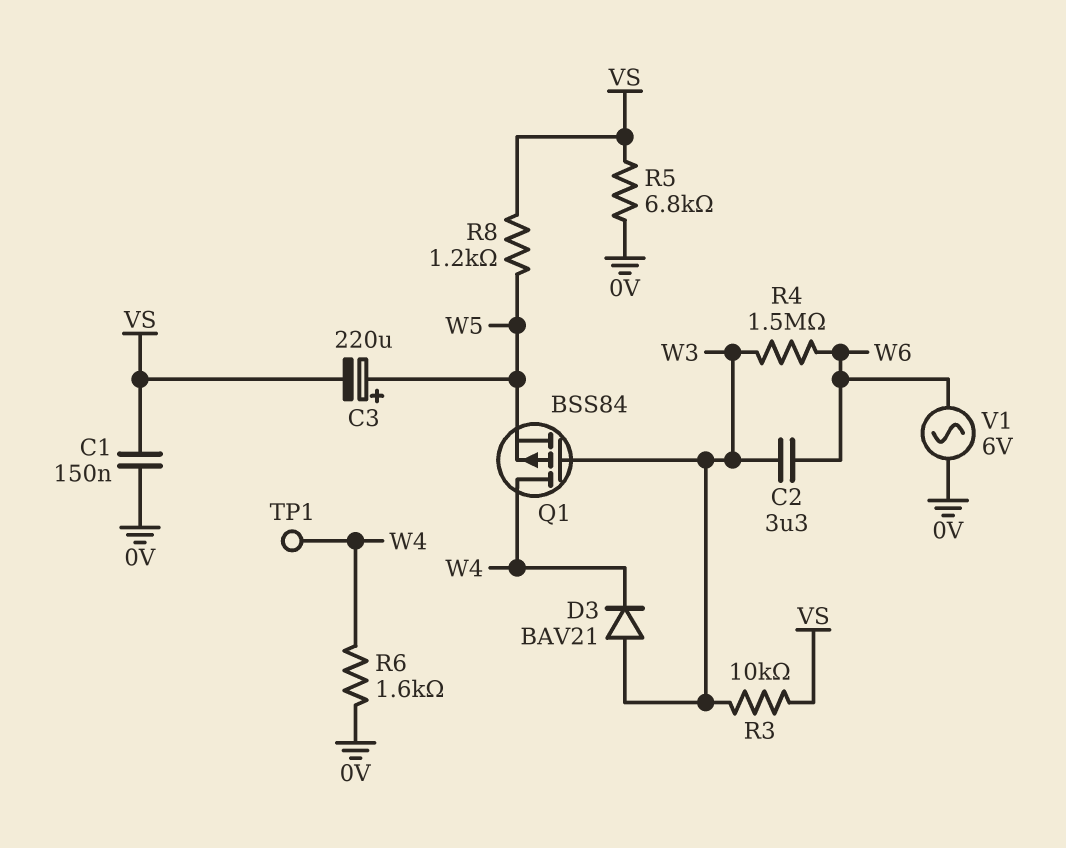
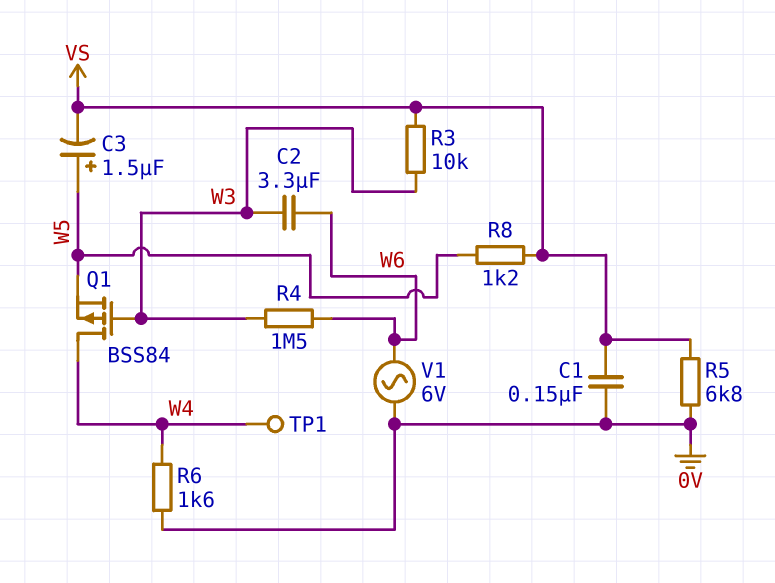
C3: 220uF (plus W5, minus VS) -> 1.5uF (plus W5, minus VS)
D3: diode BAV21 (A W3, K W4) -> none

